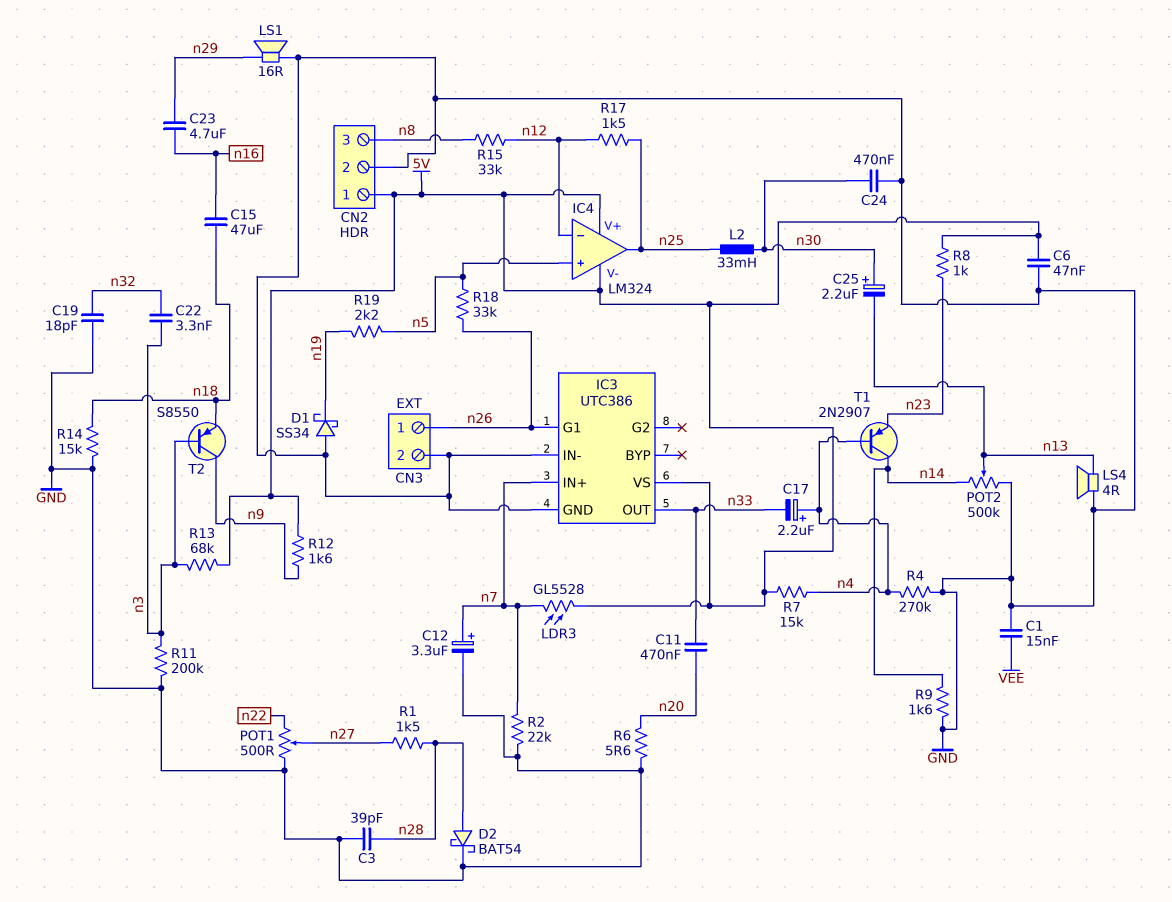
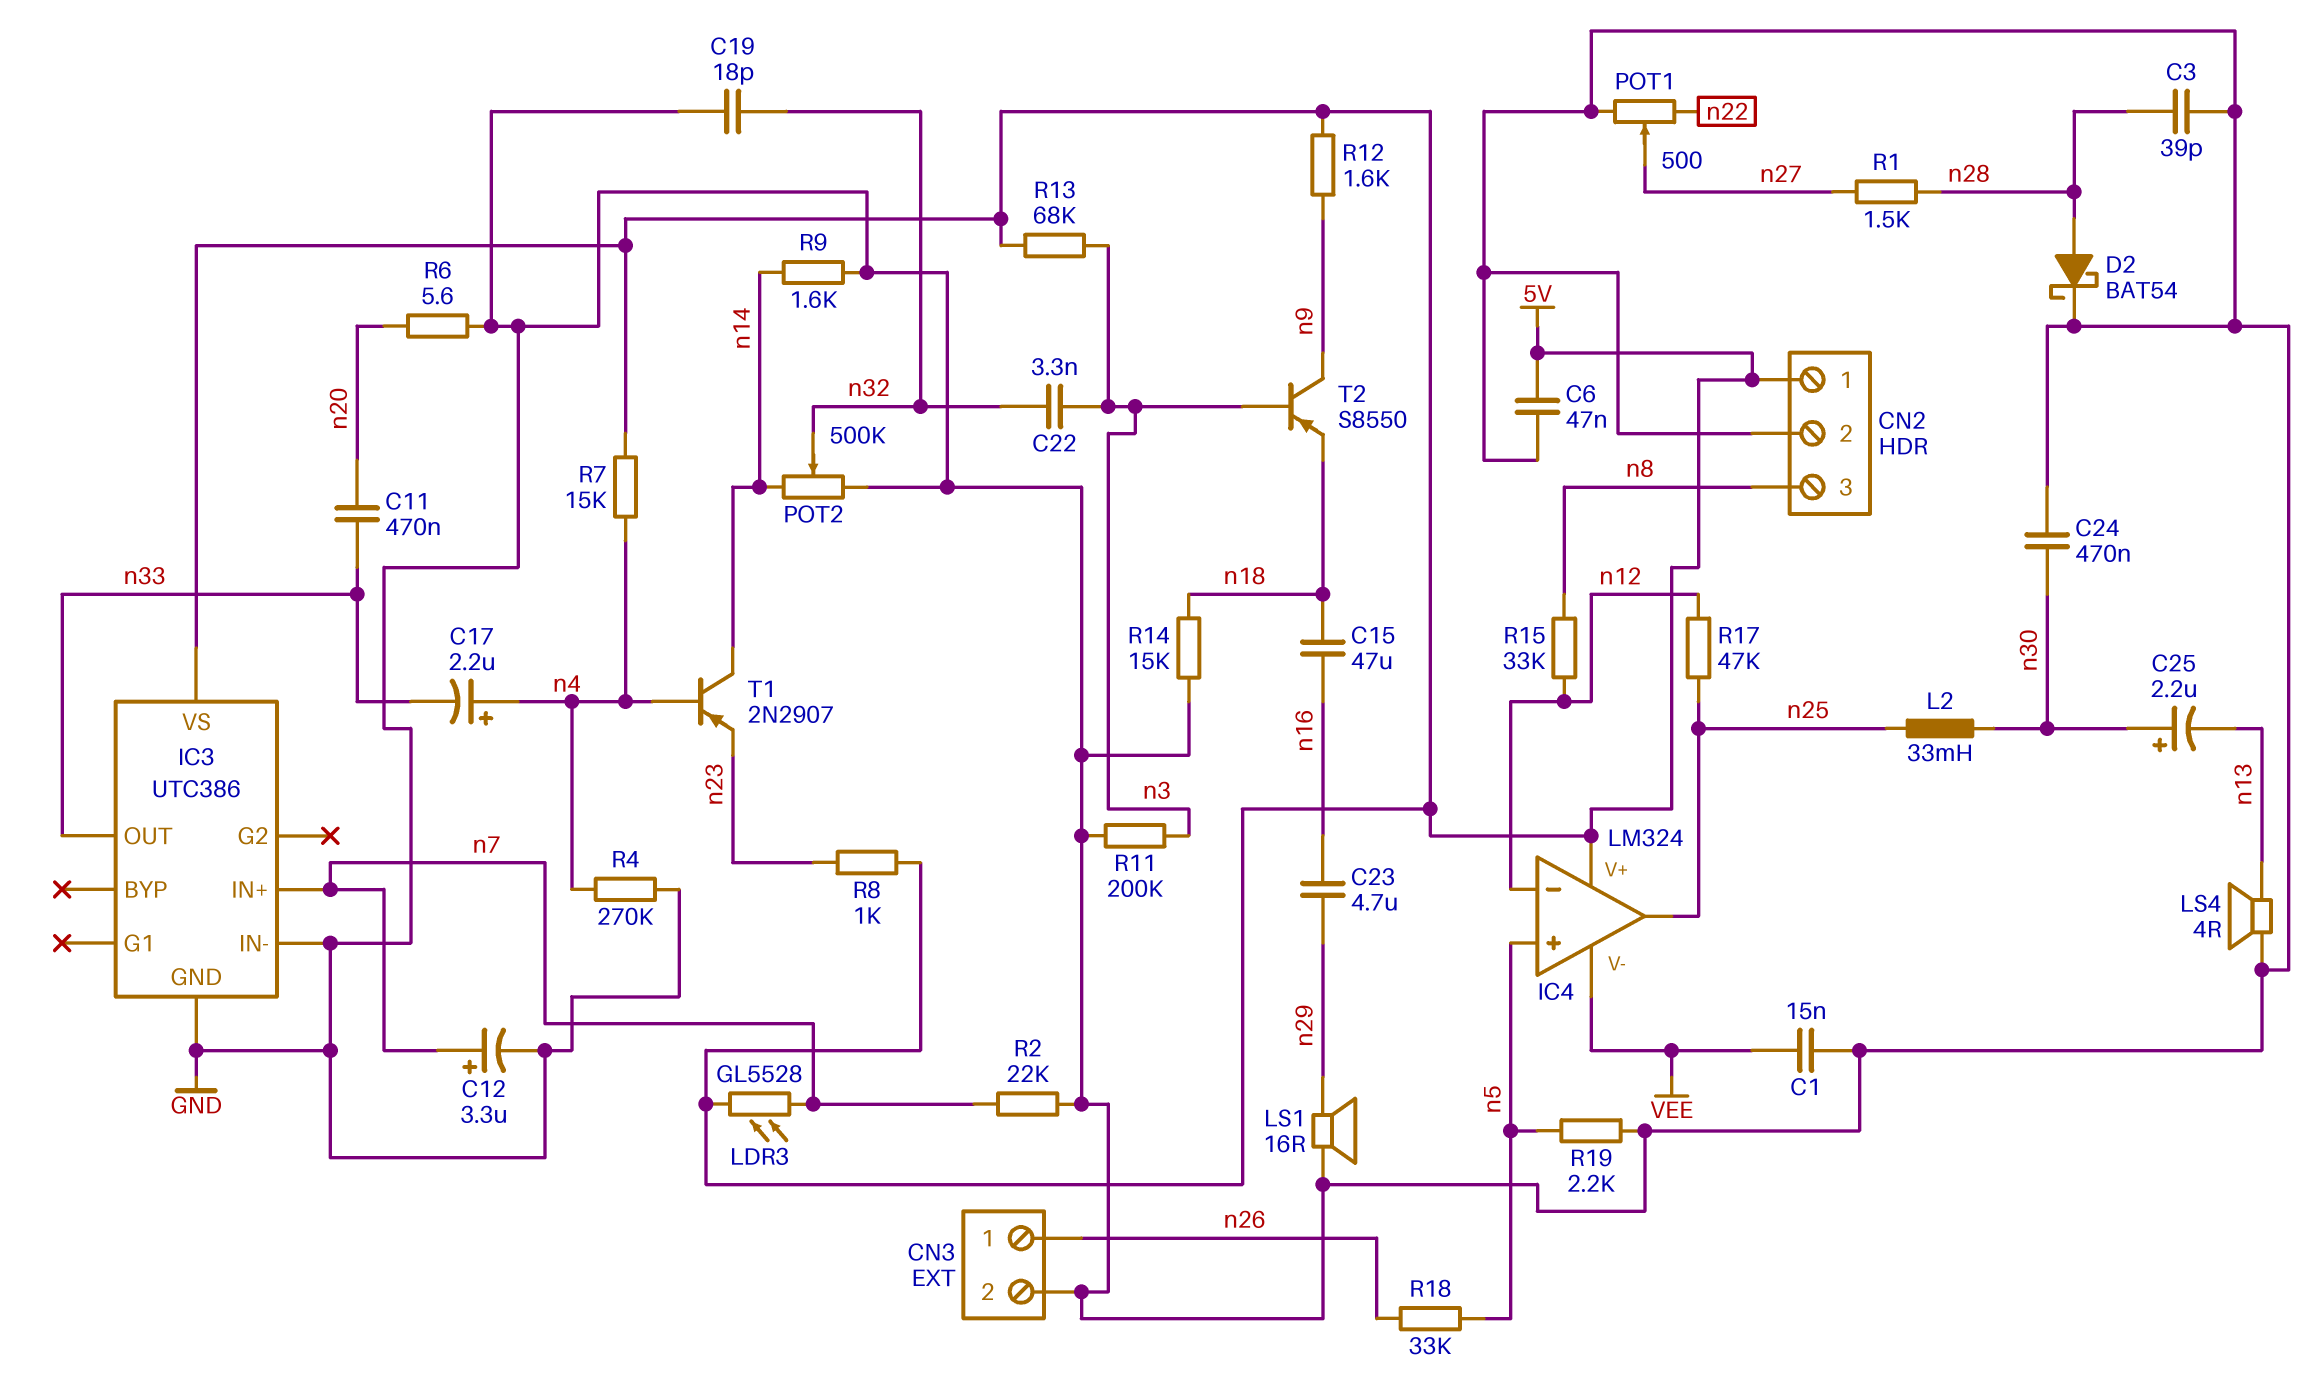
D1: schottky SS34 (A GND, K n19) -> none
IC3 pin G1: n26 -> none
IC4 pin V-: 5V -> VEE
POT2: 500k (GND, n14, wiper n13) -> 500k (GND, n14, wiper n32)
R17: 1.5k (n12, n25) -> 47k (n12, n25)
R19: 2.2k (n5, n19) -> 2.2k (GND, n5)

